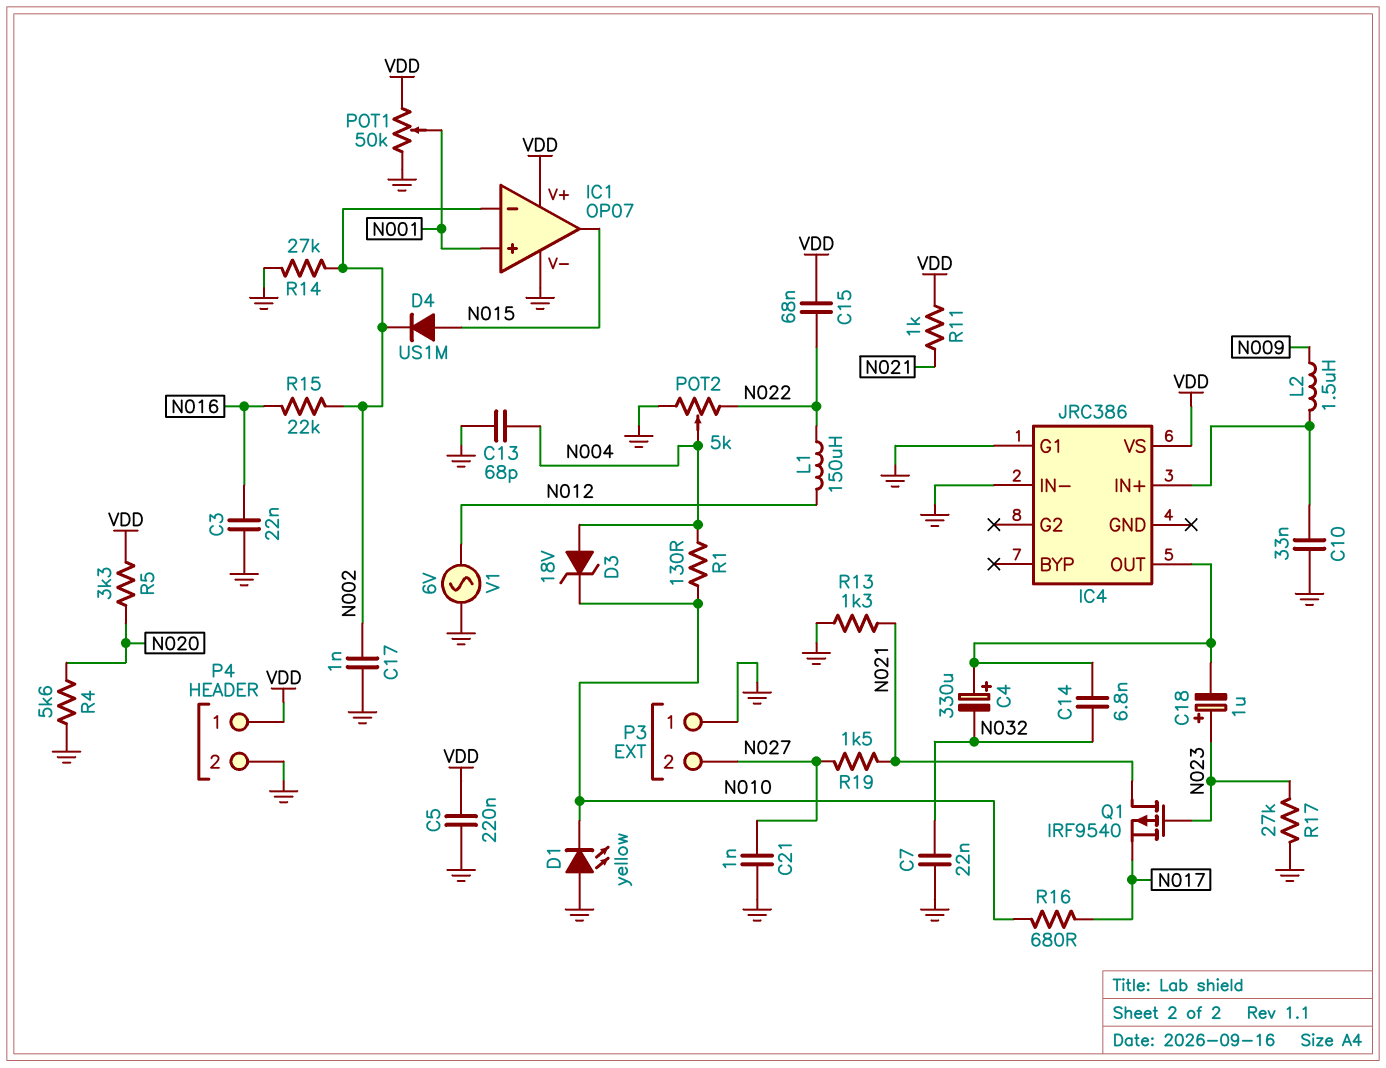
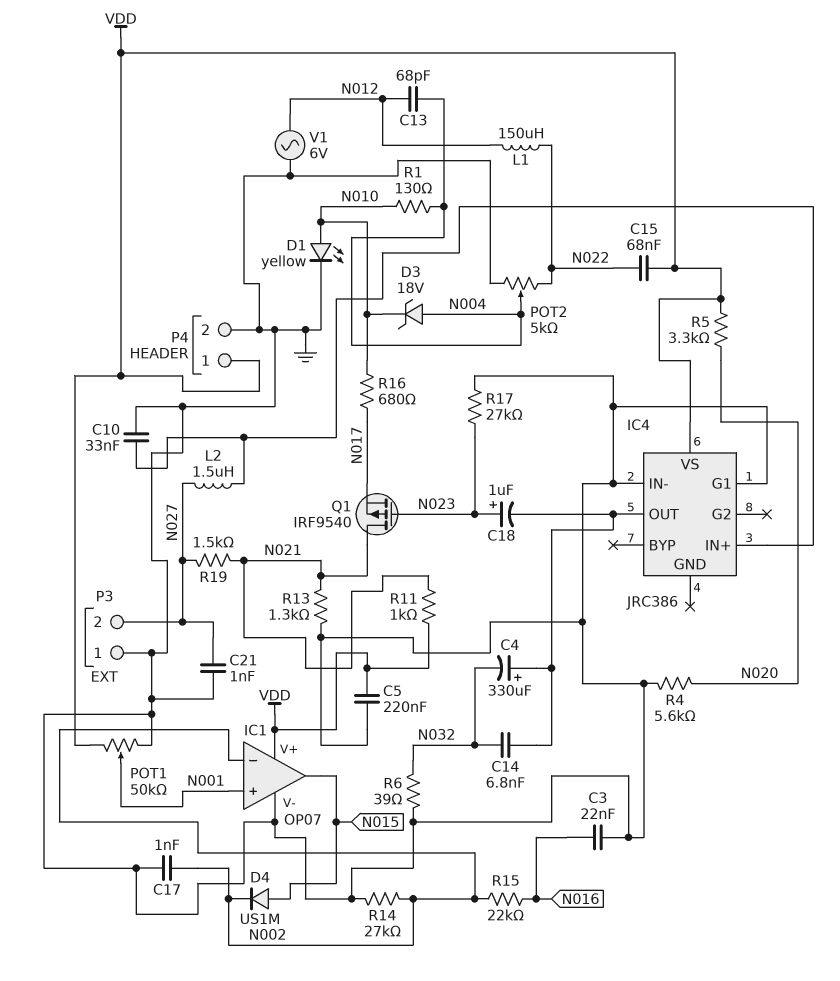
C7: 22nF (GND, N032) -> none
C13: 68pF (GND, N004) -> 68pF (N004, N012)
D1: LED yellow (A GND, K N010) -> LED yellow (A N010, K GND)
L2: 1.5uH (IC4/IN+, N009) -> 1.5uH (IC4/IN+, N027)
R6: none -> 39 (GND, N032)

